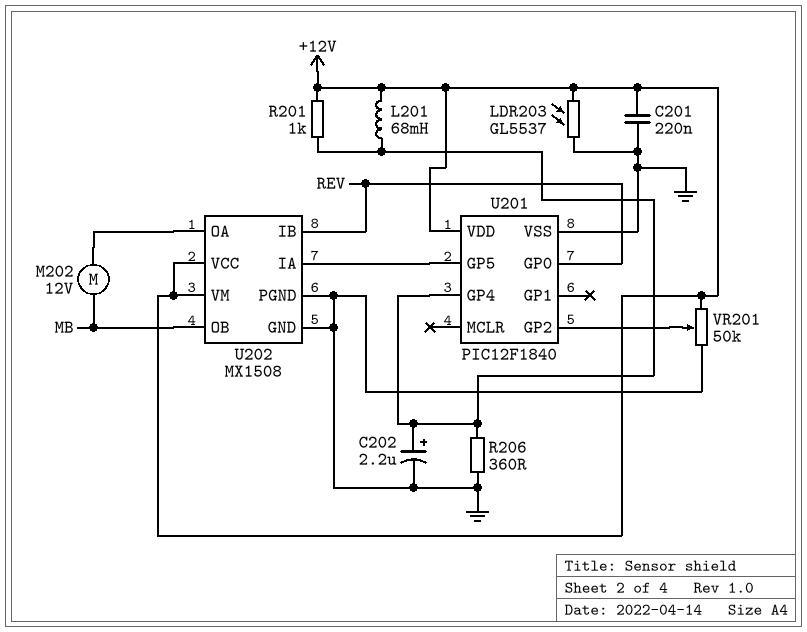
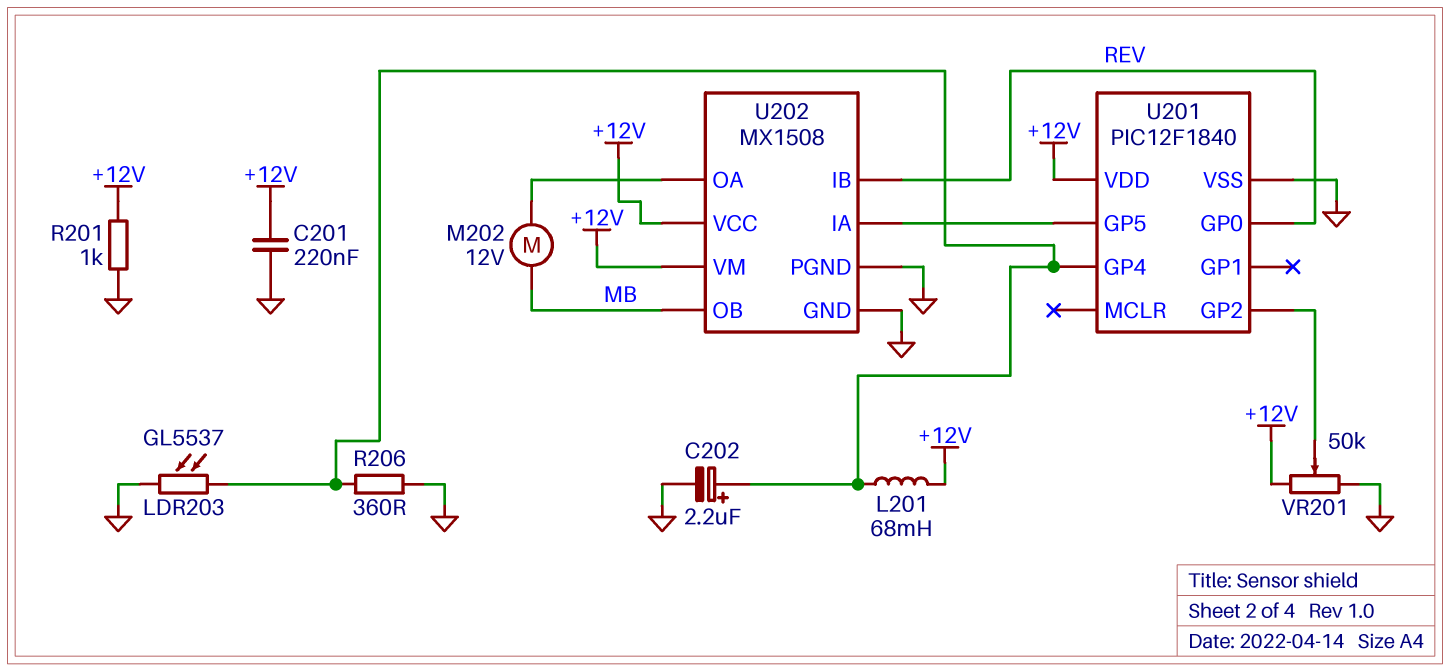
LDR203: GL5537 (+12V, GND) -> GL5537 (GND, U201/GP4)
R201: 1k (+12V, U201/GP4) -> 1k (+12V, GND)

